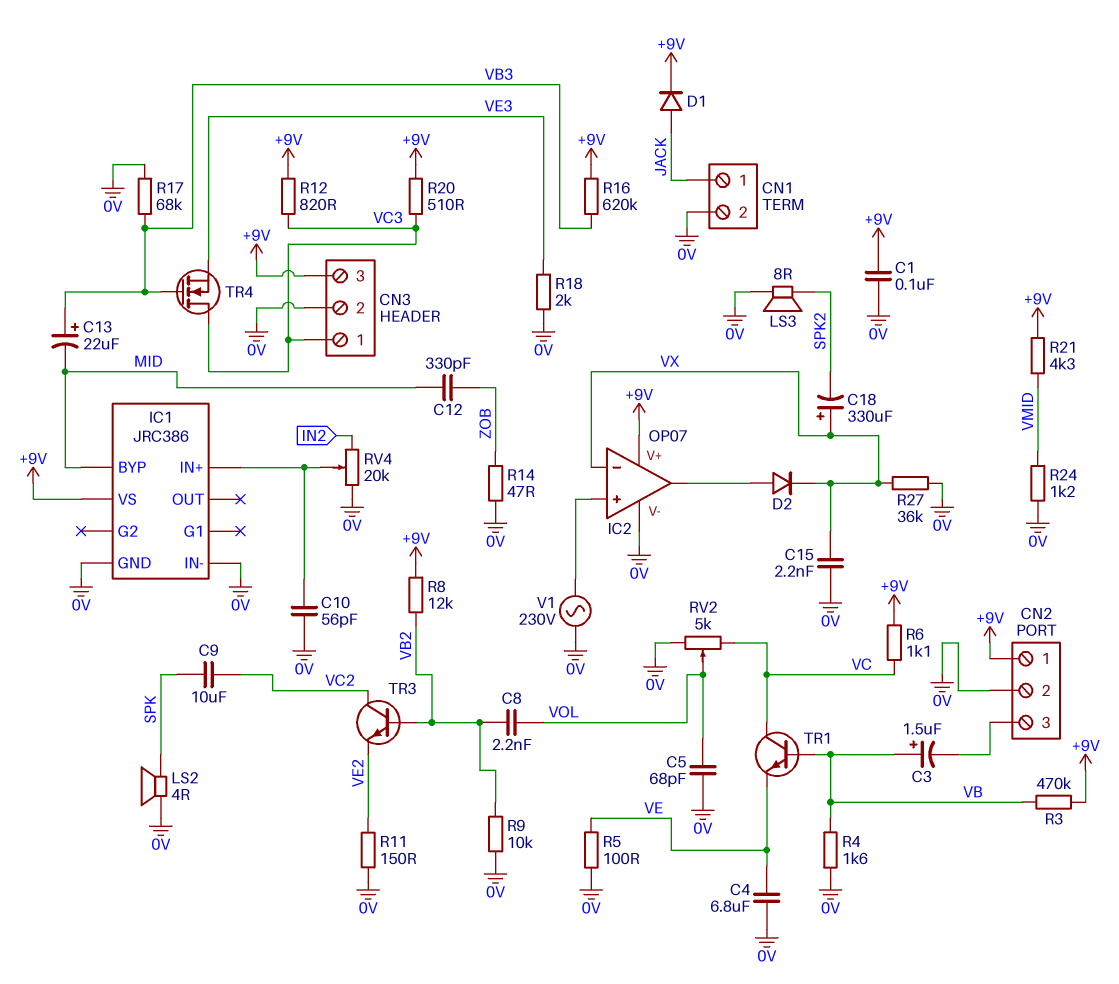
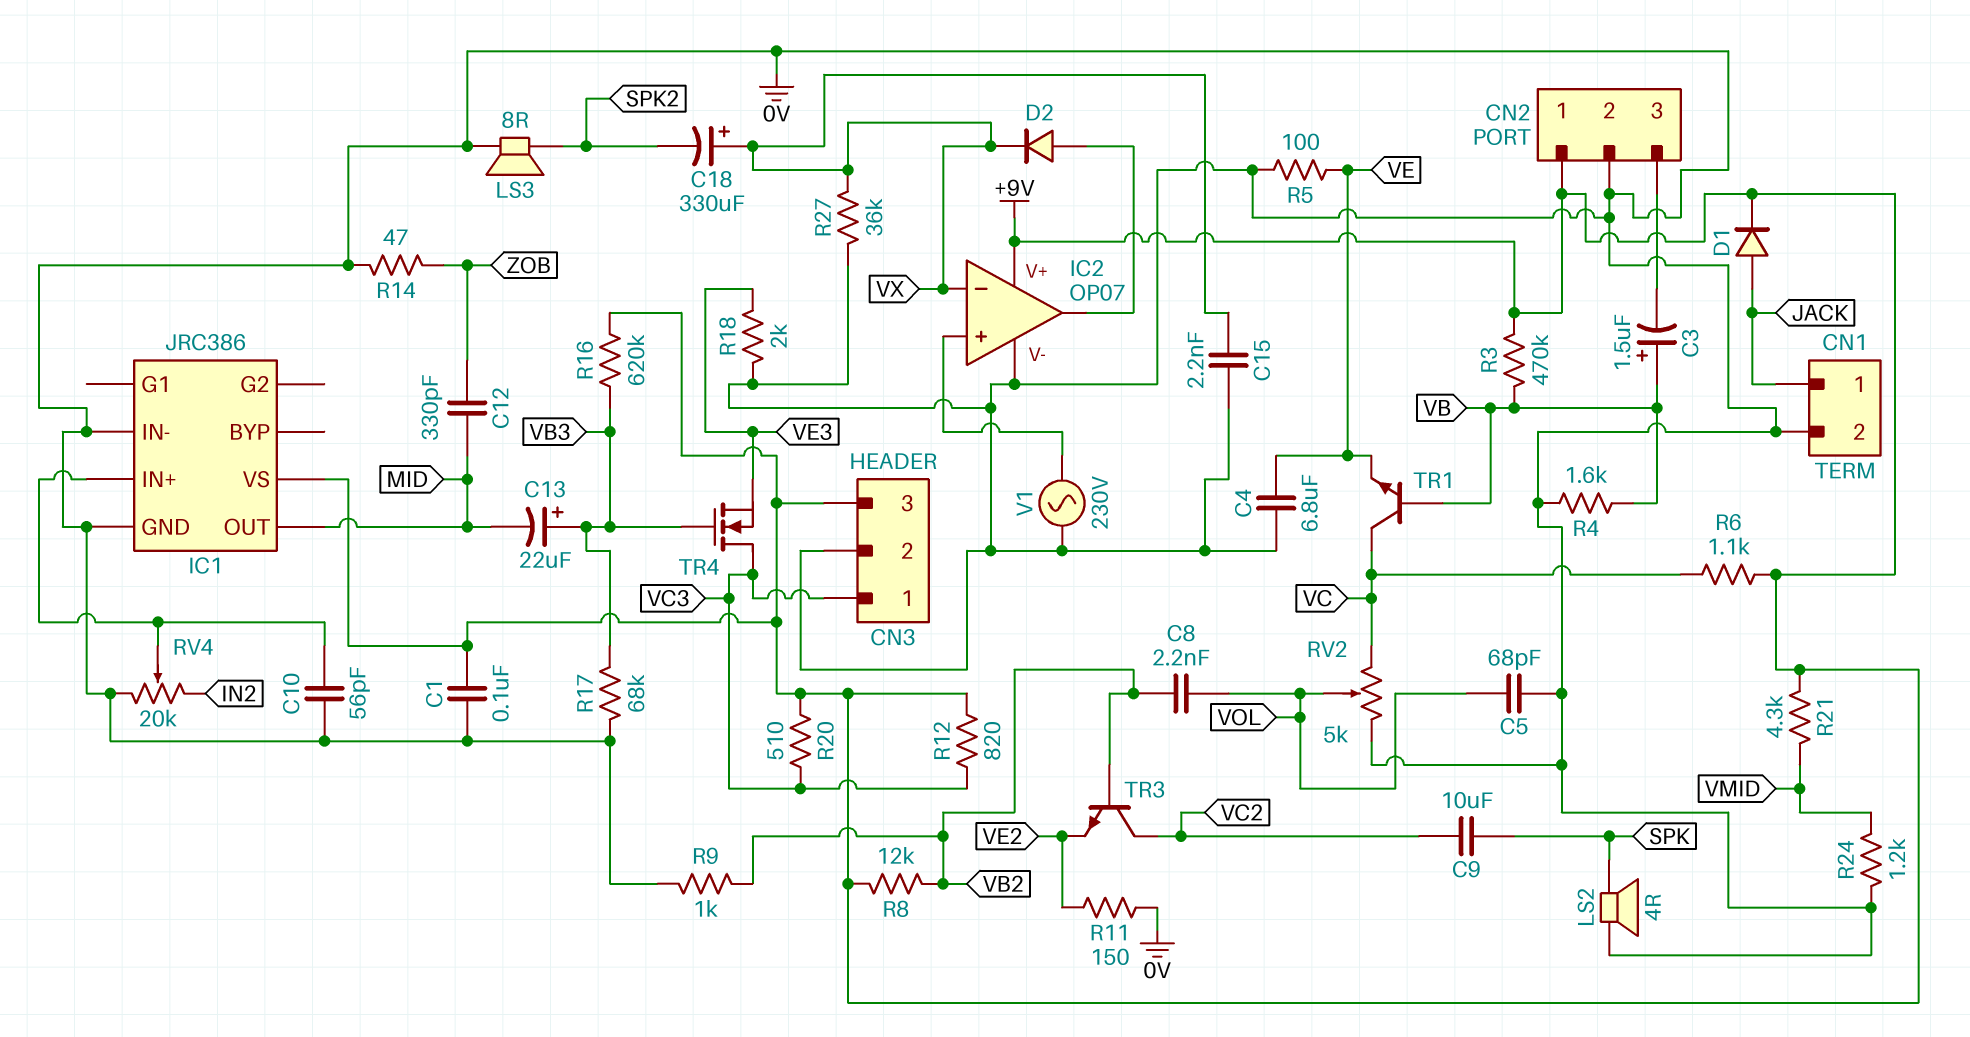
IC1 pin BYP: MID -> none
IC1 pin OUT: none -> MID
R9: 10k (0V, VB2) -> 1k (0V, VB2)

